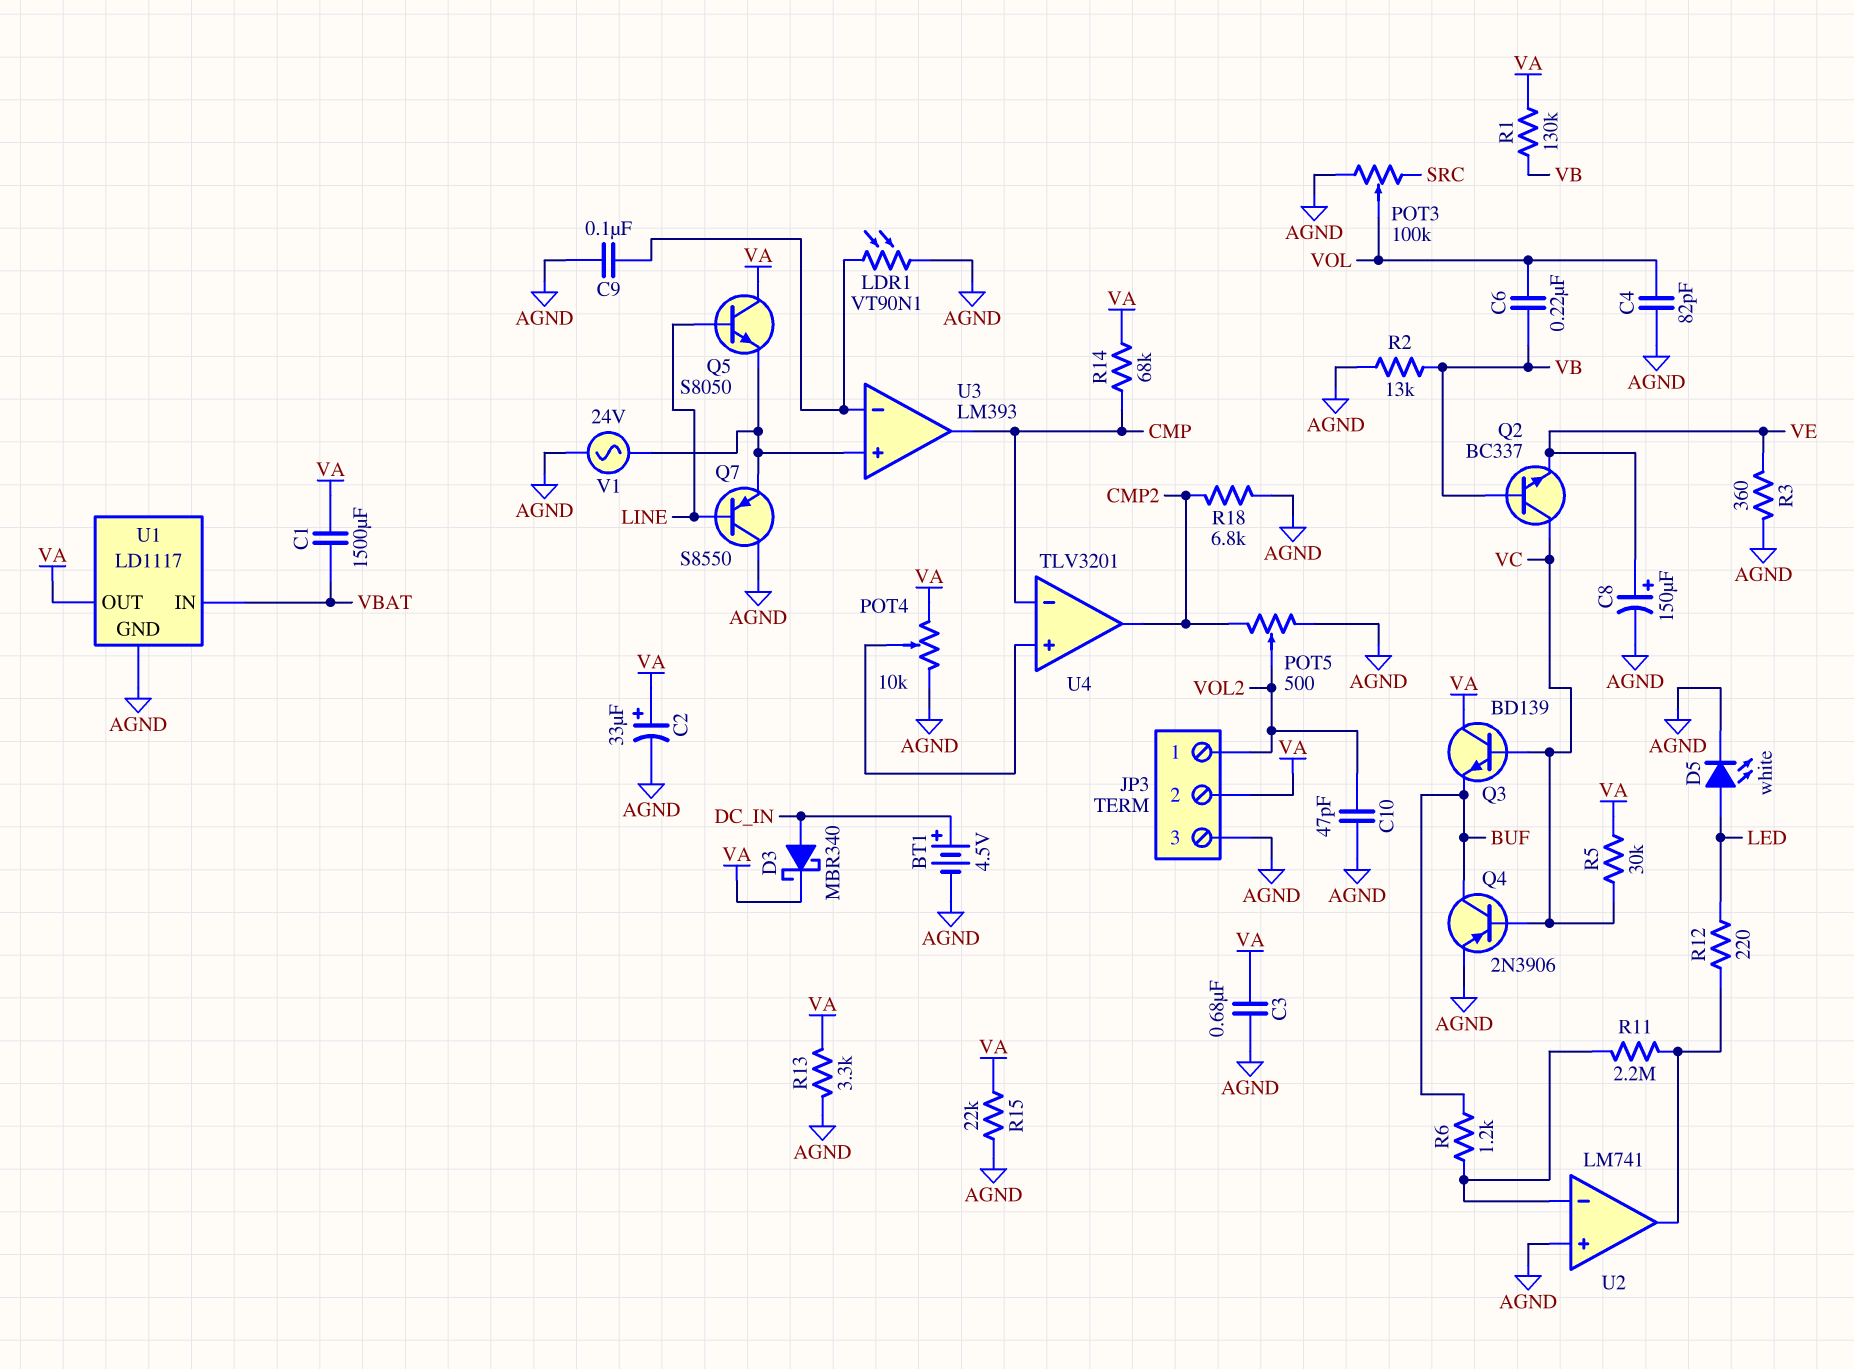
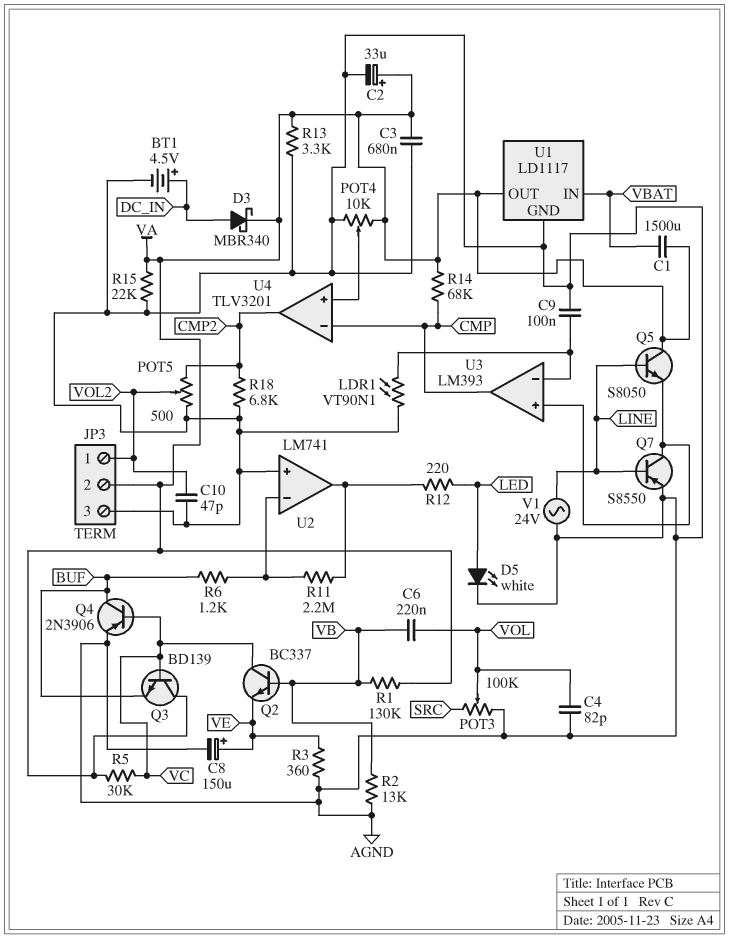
Q7: PNP S8550 (B LINE, C AGND, E U3/in+) -> PNP S8550 (B LINE, C U3/in+, E AGND)
V1: AC 24V (AGND, U3/in+) -> AC 24V (AGND, LINE)

